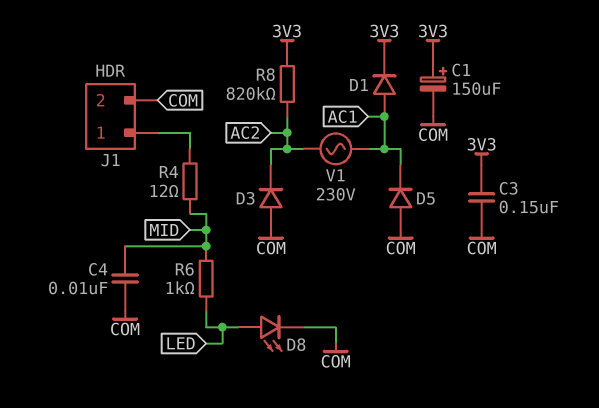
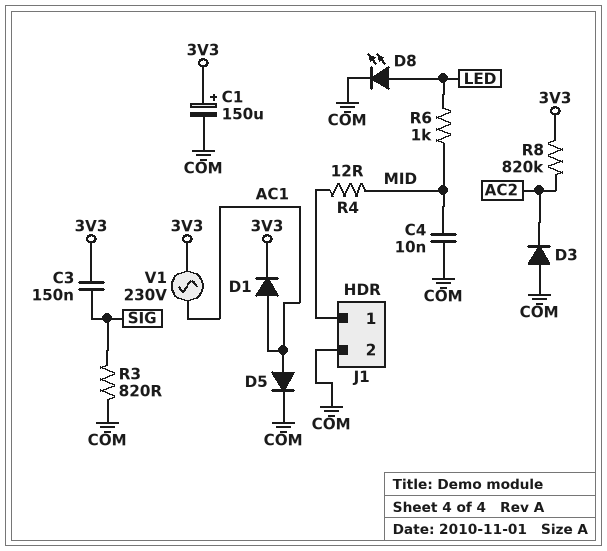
C3: 150nF (3V3, COM) -> 150nF (3V3, SIG)
D5: diode (A COM, K AC1) -> diode (A AC1, K COM)
R3: none -> 820 (COM, SIG)
V1: AC 230V (AC1, AC2) -> AC 230V (3V3, AC1)

